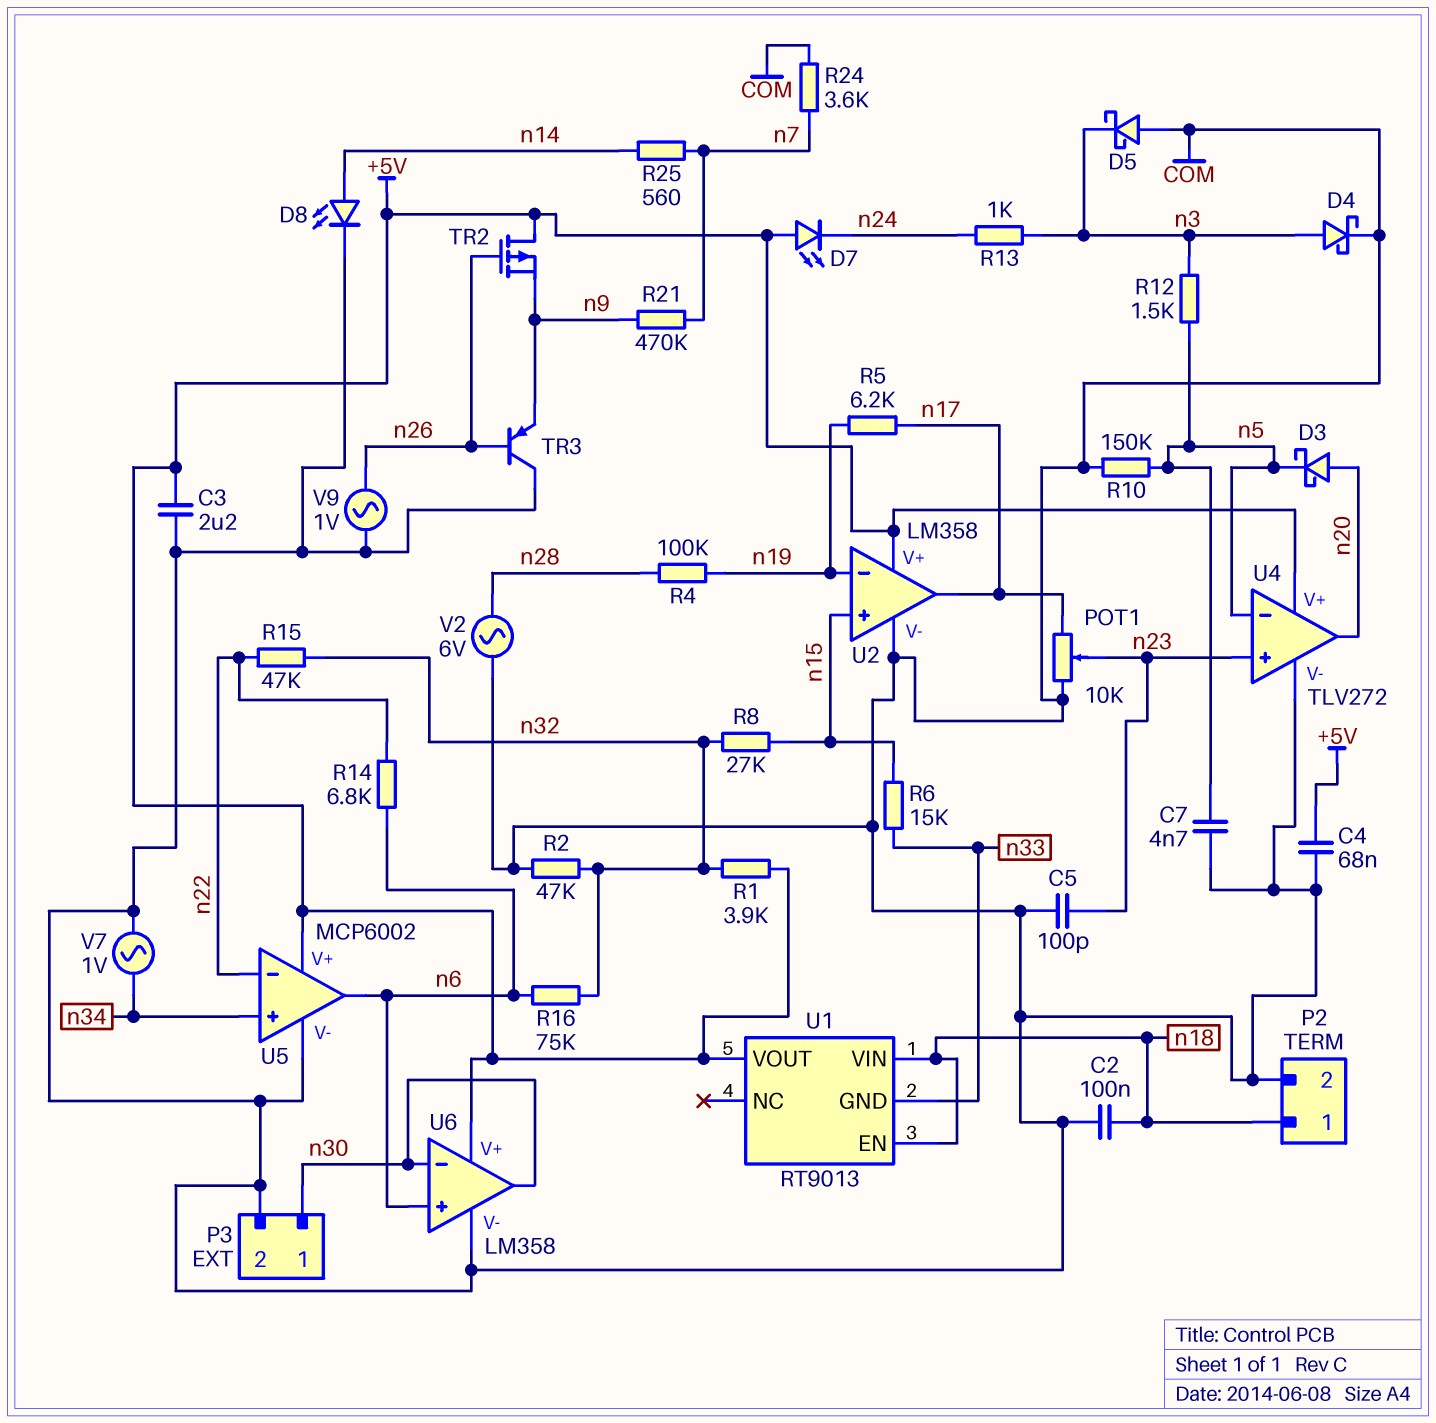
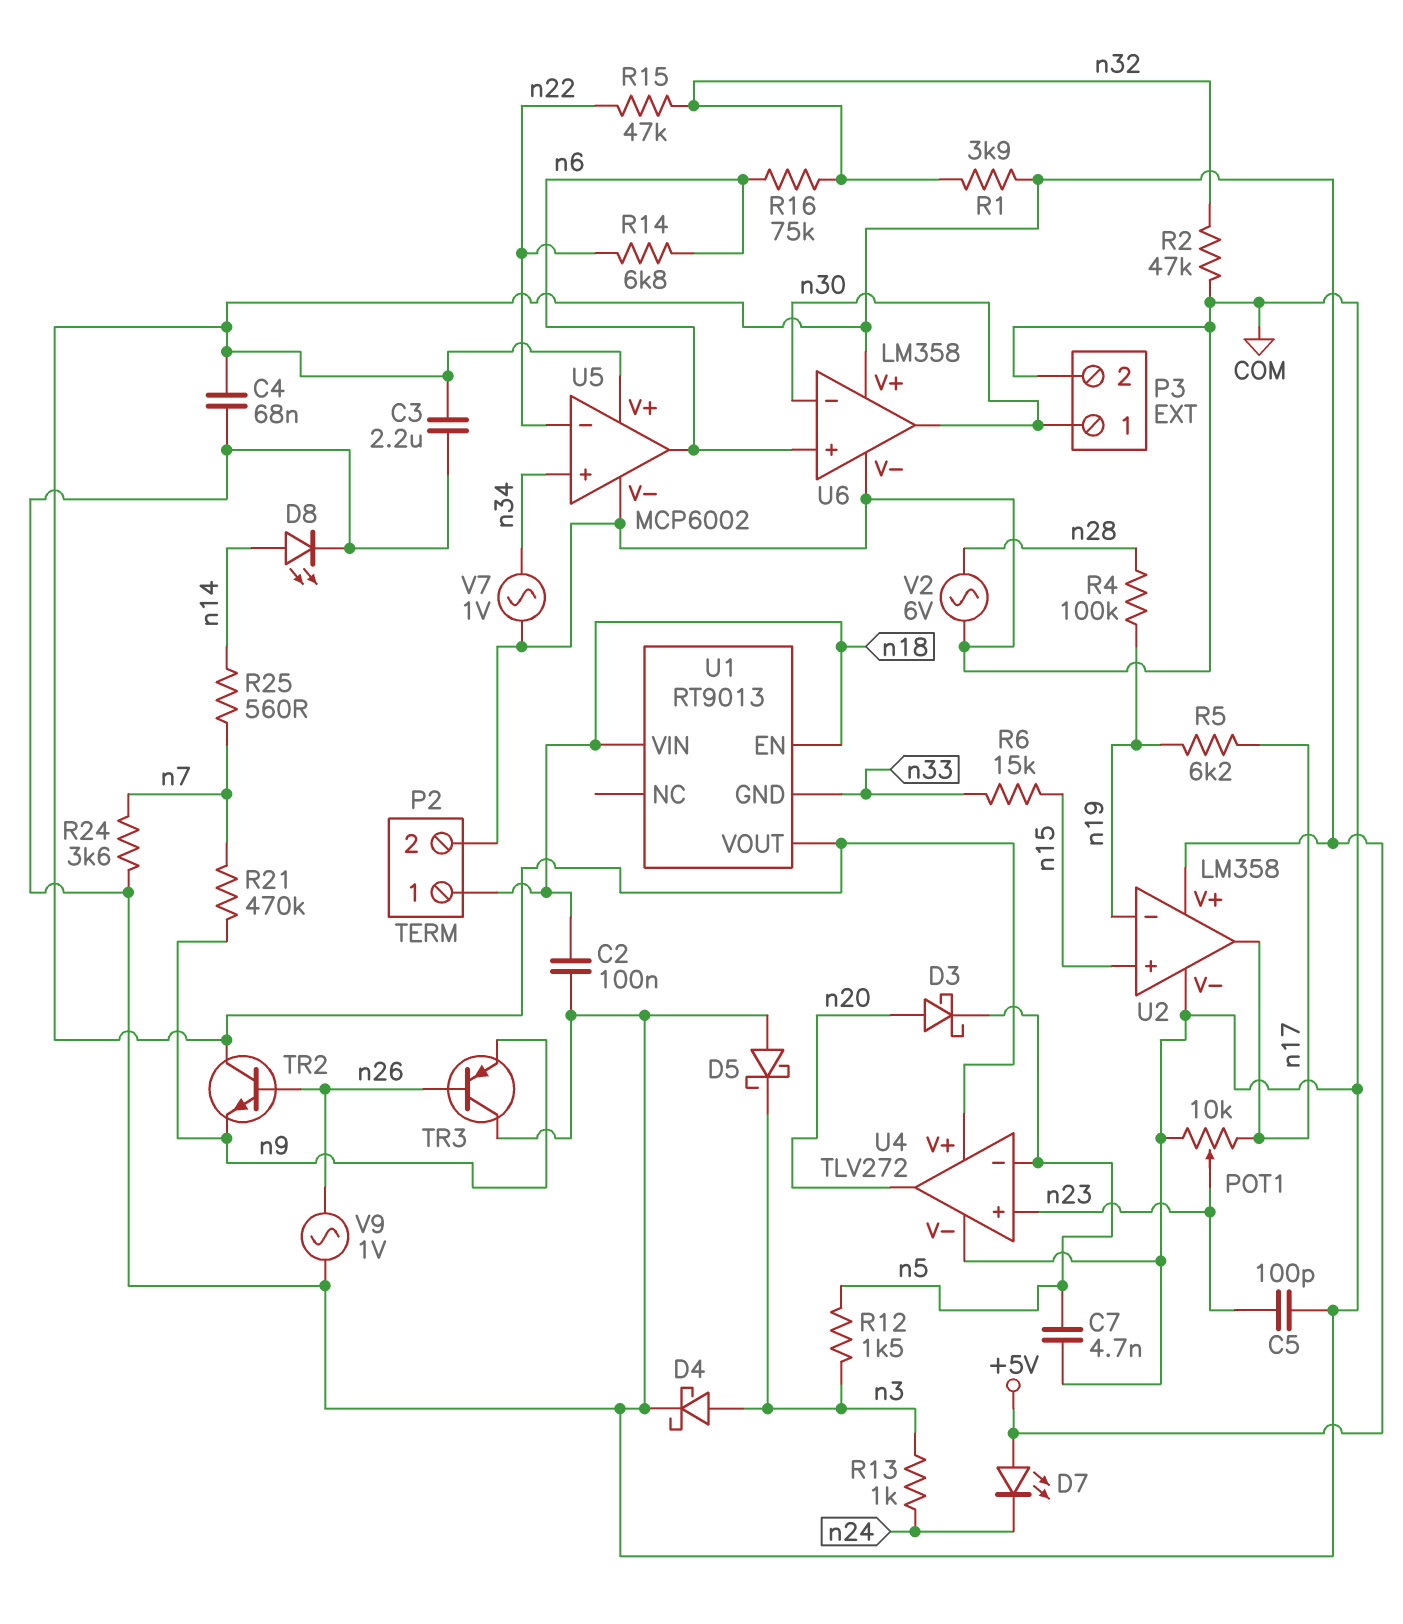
R8: 27k (n15, n32) -> none
R10: 150k (COM, n5) -> none
TR2: PMOS (G n26, D +5V, S n9) -> NPN (B n26, C +5V, E n9)

